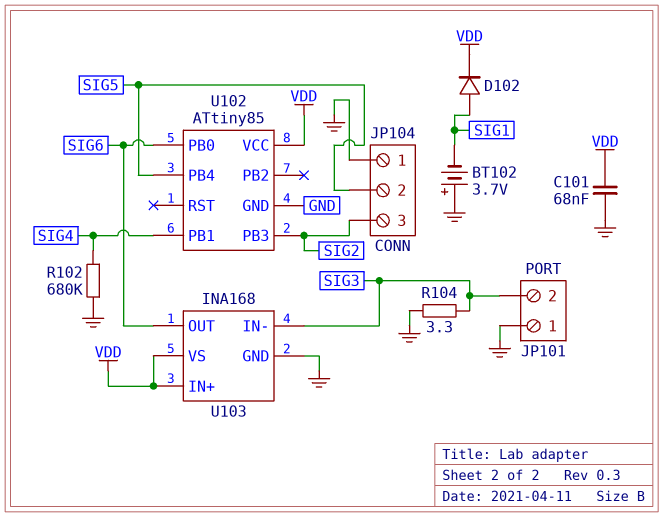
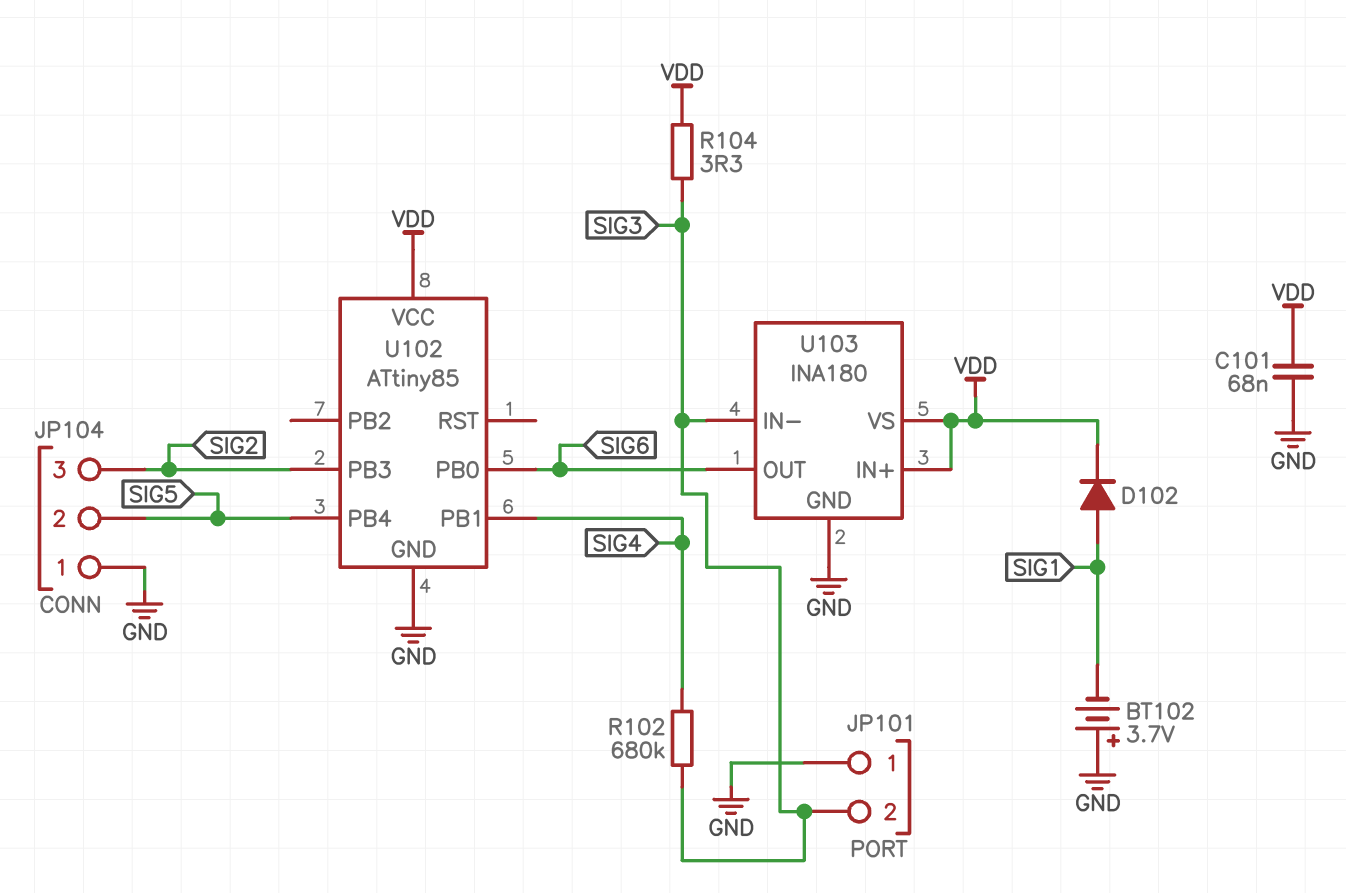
R102: 680k (GND, SIG4) -> 680k (SIG3, SIG4)
R104: 3.3 (GND, SIG3) -> 3.3 (SIG3, VDD)
U103: INA168 -> INA180

